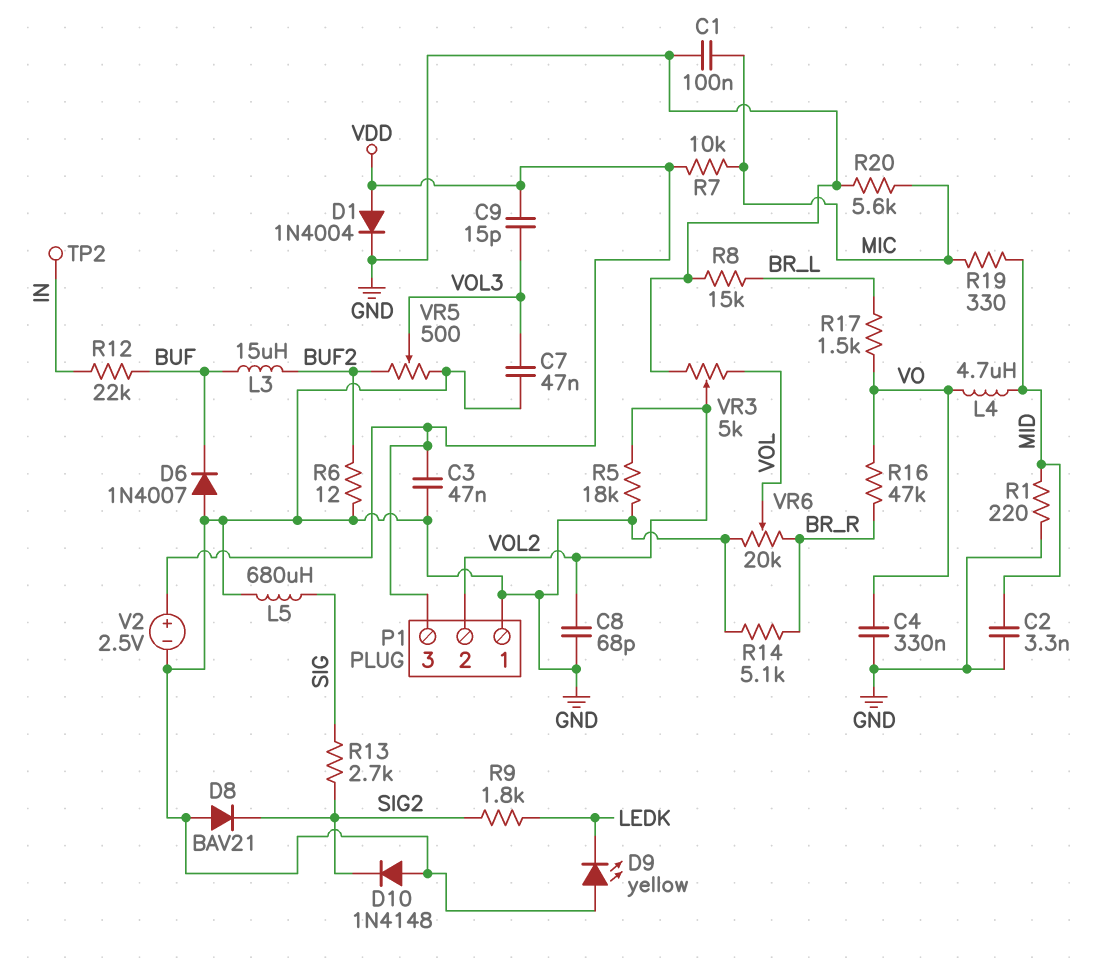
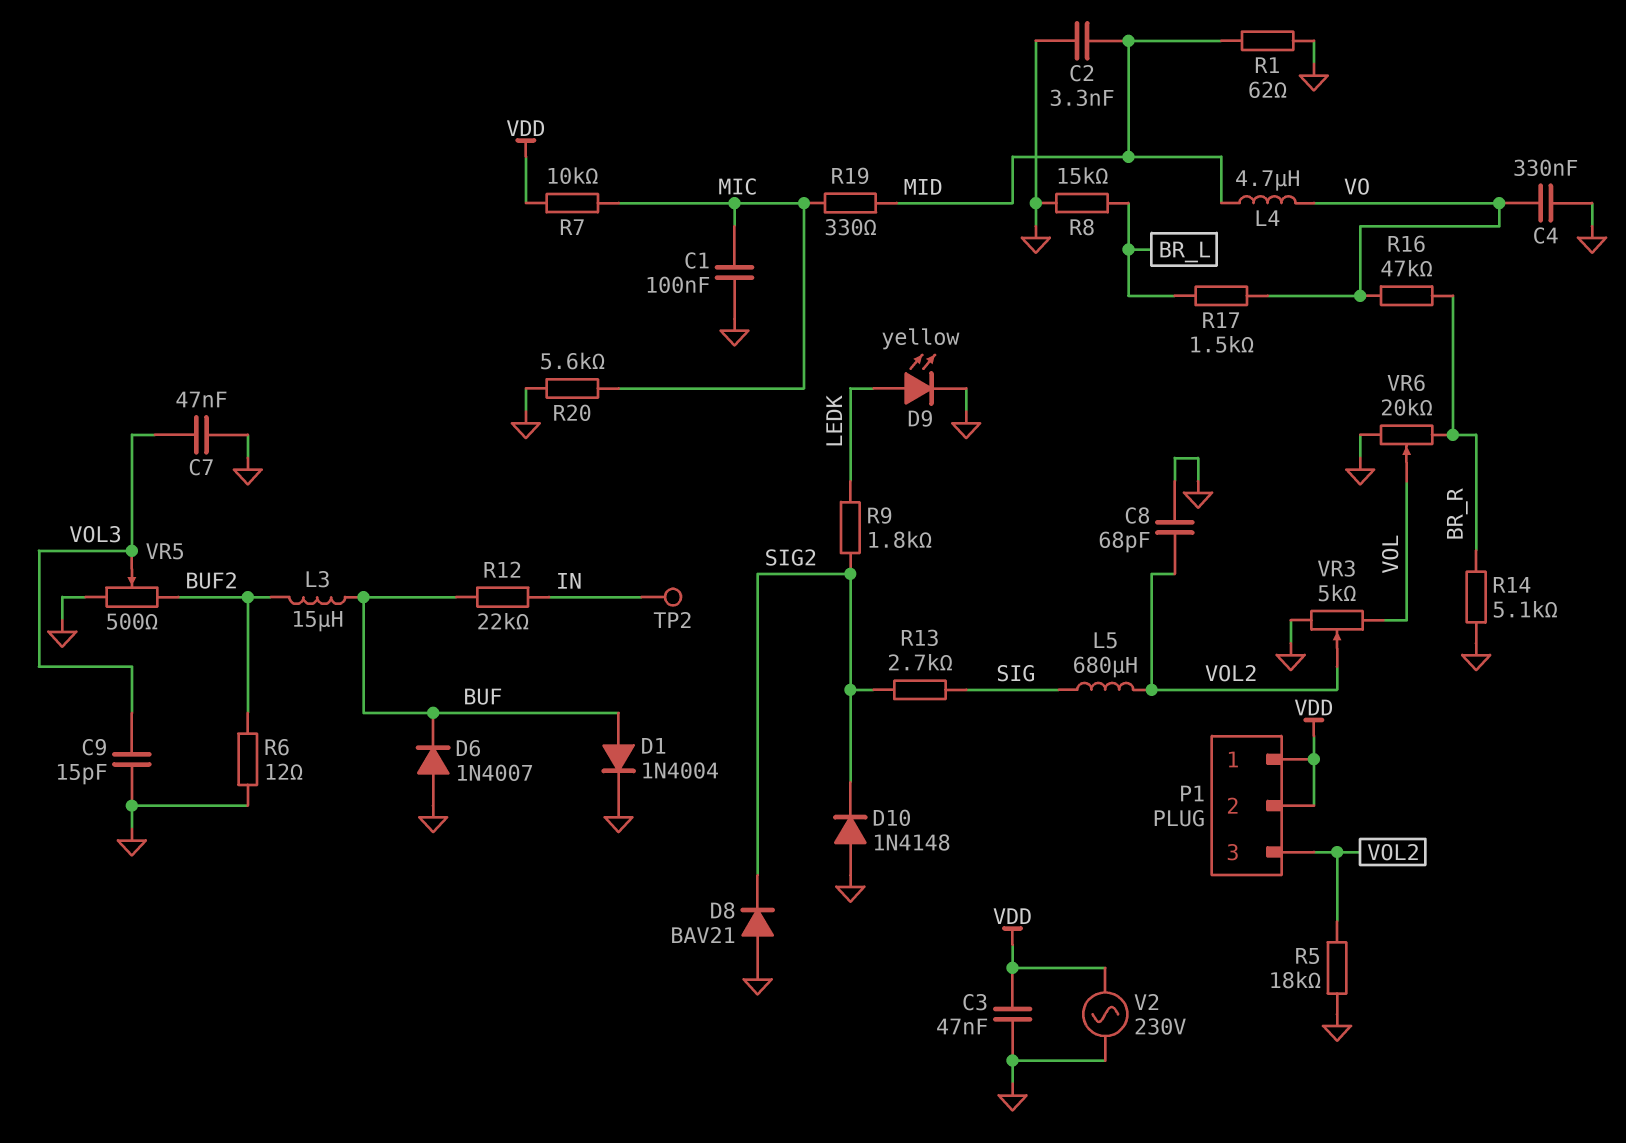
C9: 15pF (VDD, VOL3) -> 15pF (GND, VOL3)
D1: diode 1N4004 (A VDD, K GND) -> diode 1N4004 (A BUF, K GND)
D9: LED yellow (A GND, K LEDK) -> LED yellow (A LEDK, K GND)
L5: 680uH (GND, SIG) -> 680uH (SIG, VOL2)
P1 pin 1: GND -> VDD
P1 pin 2: VOL2 -> VDD
P1 pin 3: VDD -> VOL2
R1: 220 (GND, MID) -> 62 (GND, MID)
V2: 2.5V (plus VDD, minus GND) -> AC 230V (GND, VDD)

